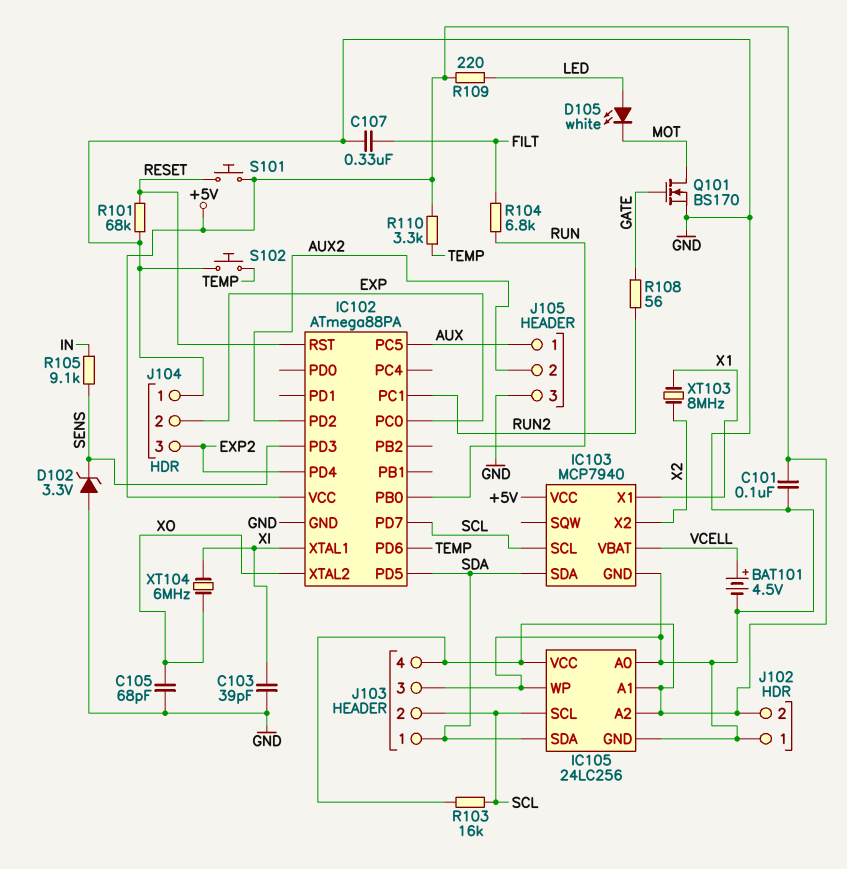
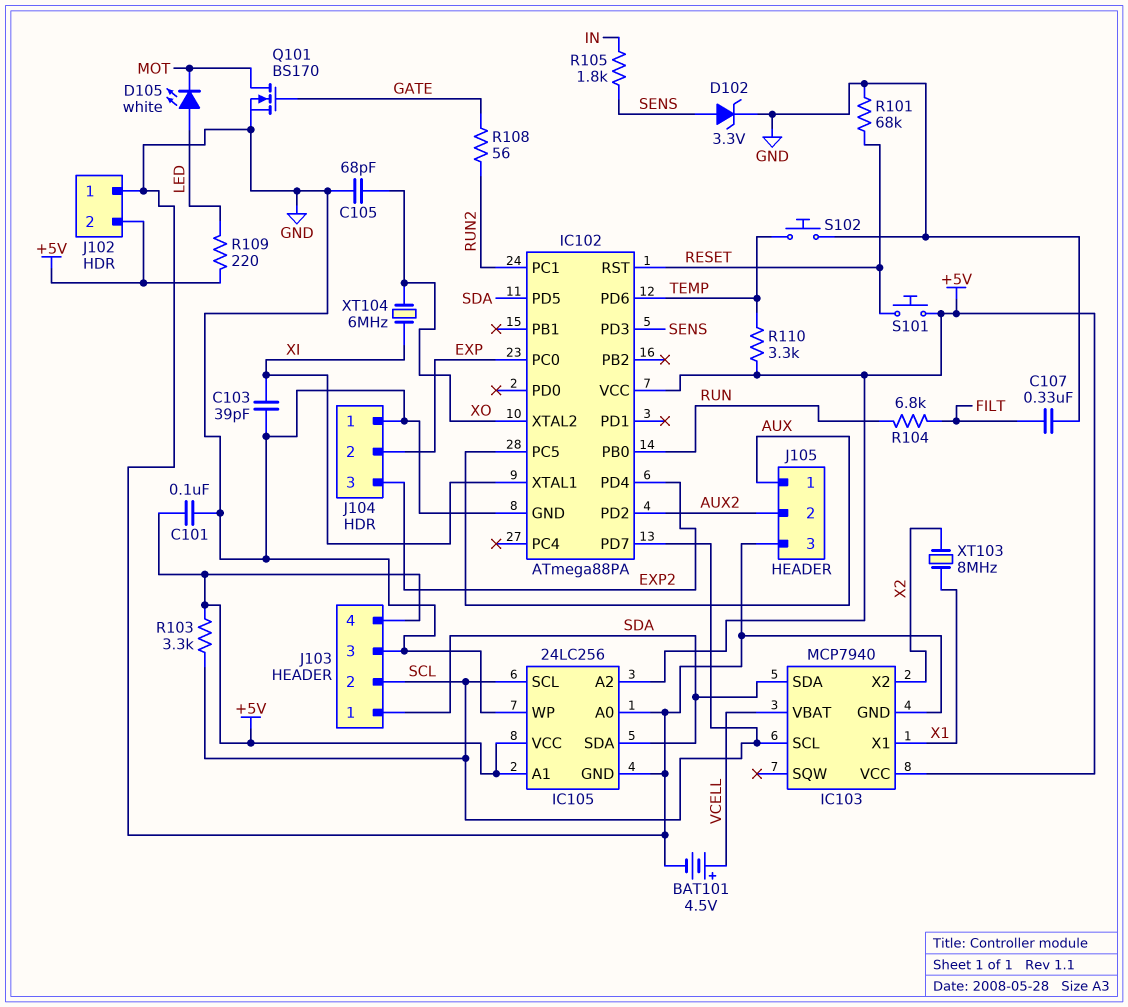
D102: zener 3.3V (A GND, K SENS) -> zener 3.3V (A SENS, K GND)
R103: 16k (+5V, SCL) -> 3.3k (+5V, SCL)
R105: 9.1k (IN, SENS) -> 1.8k (IN, SENS)

